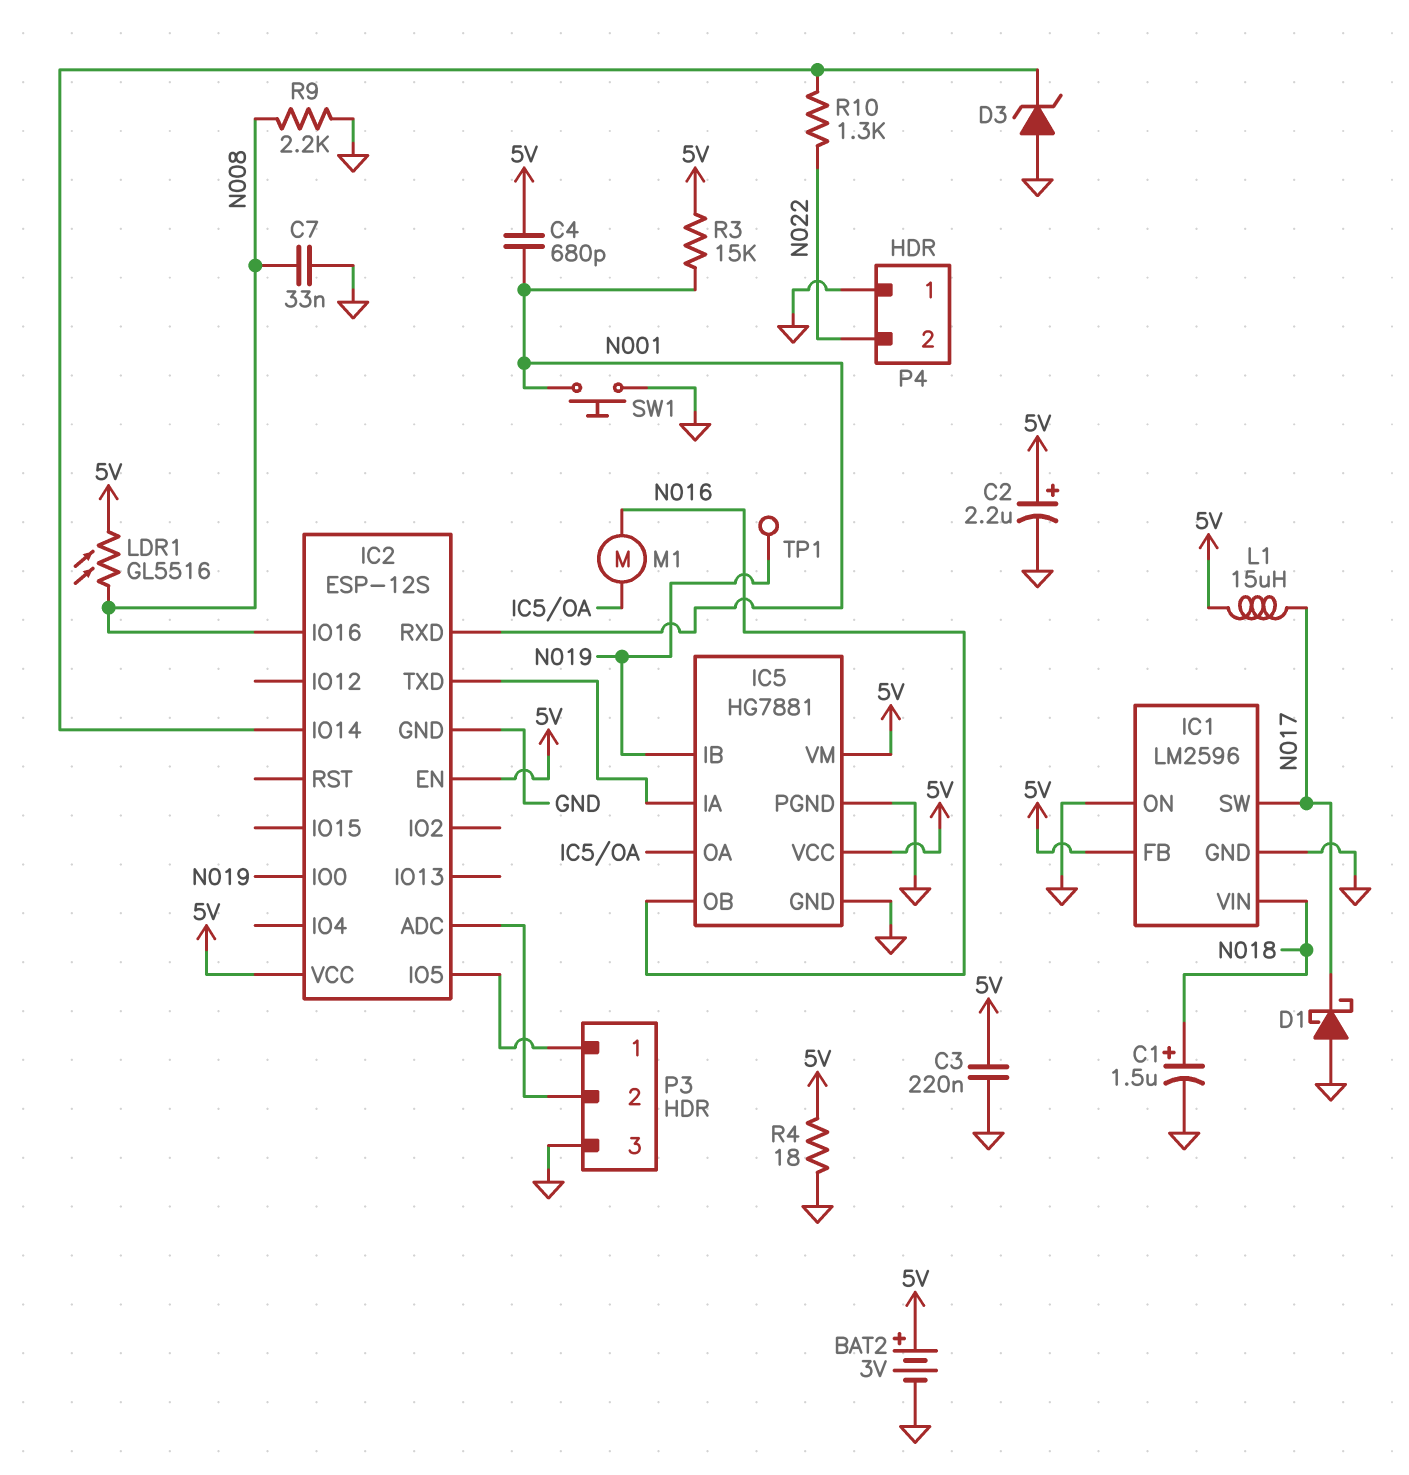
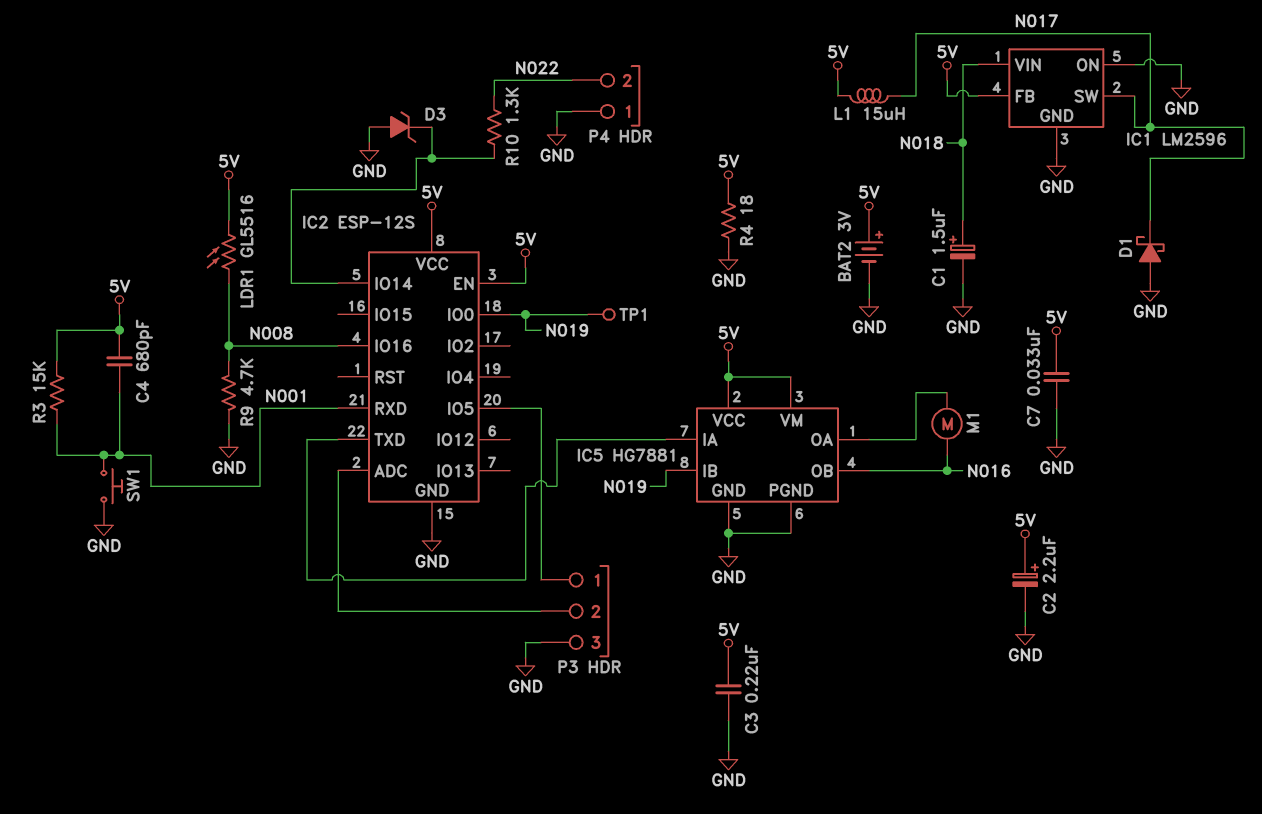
C7: 33nF (GND, N008) -> 33nF (5V, GND)
R9: 2.2k (GND, N008) -> 4.7k (GND, N008)

